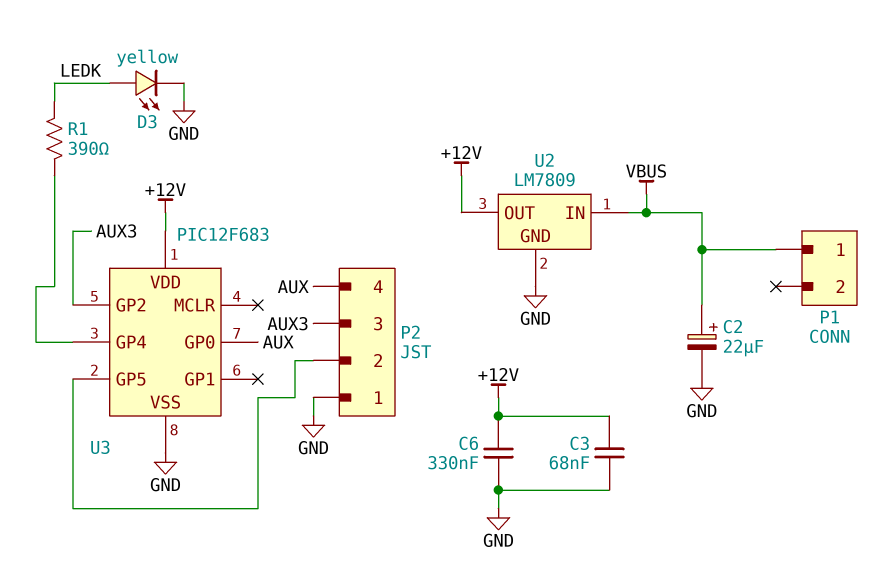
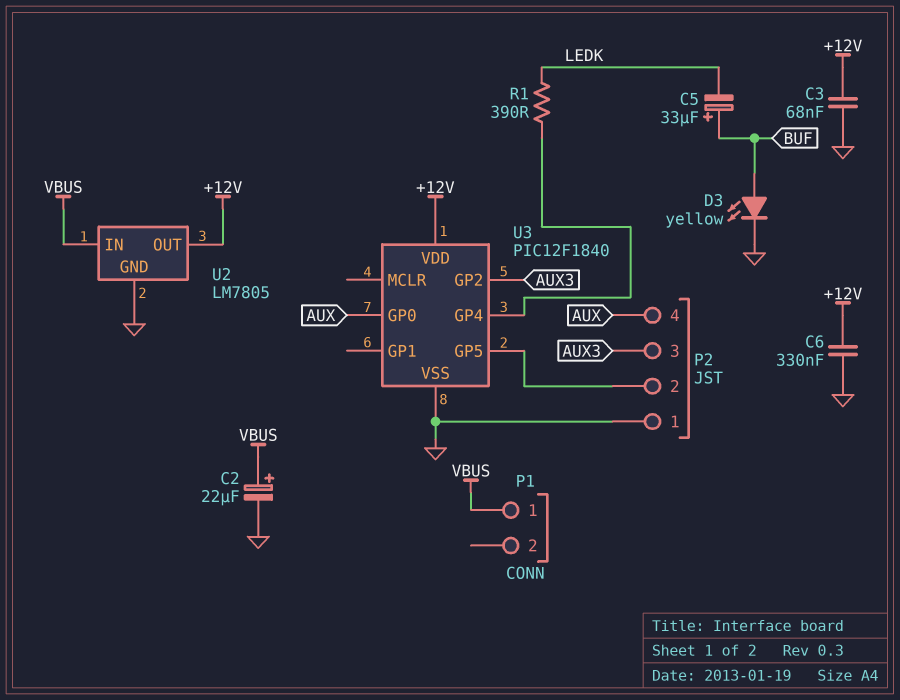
C5: none -> 33uF (plus BUF, minus LEDK)
D3: LED yellow (A LEDK, K GND) -> LED yellow (A BUF, K GND)
U2: LM7809 -> LM7805
U3: PIC12F683 -> PIC12F1840

